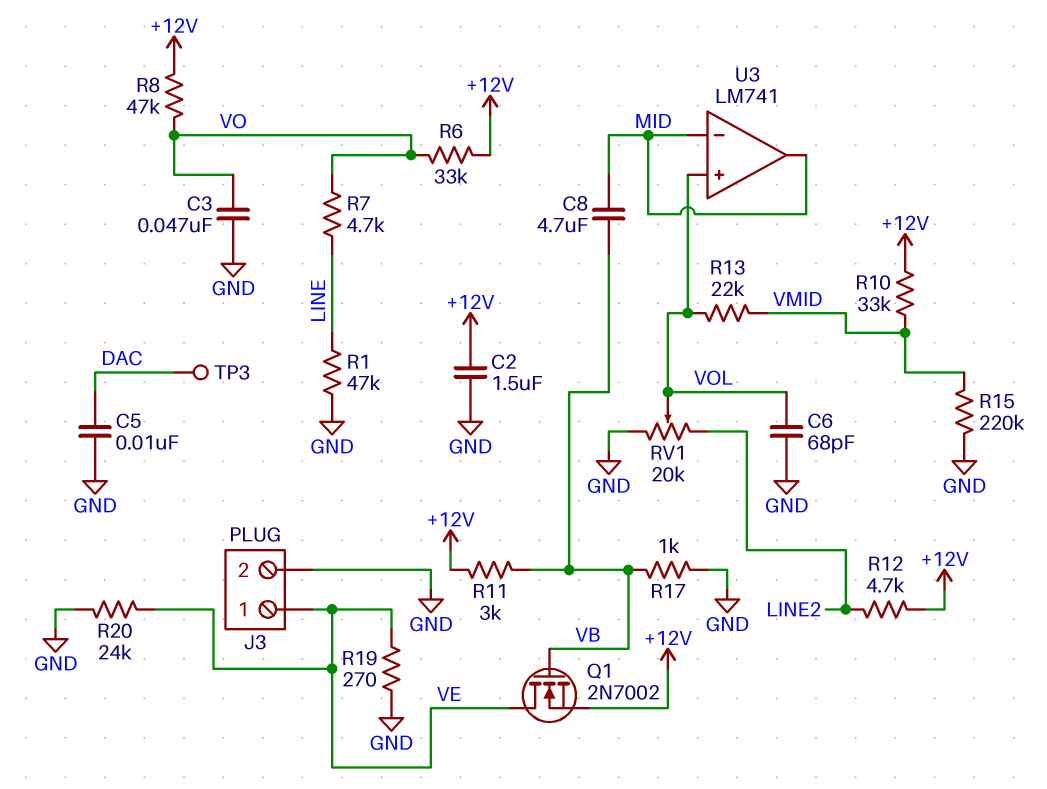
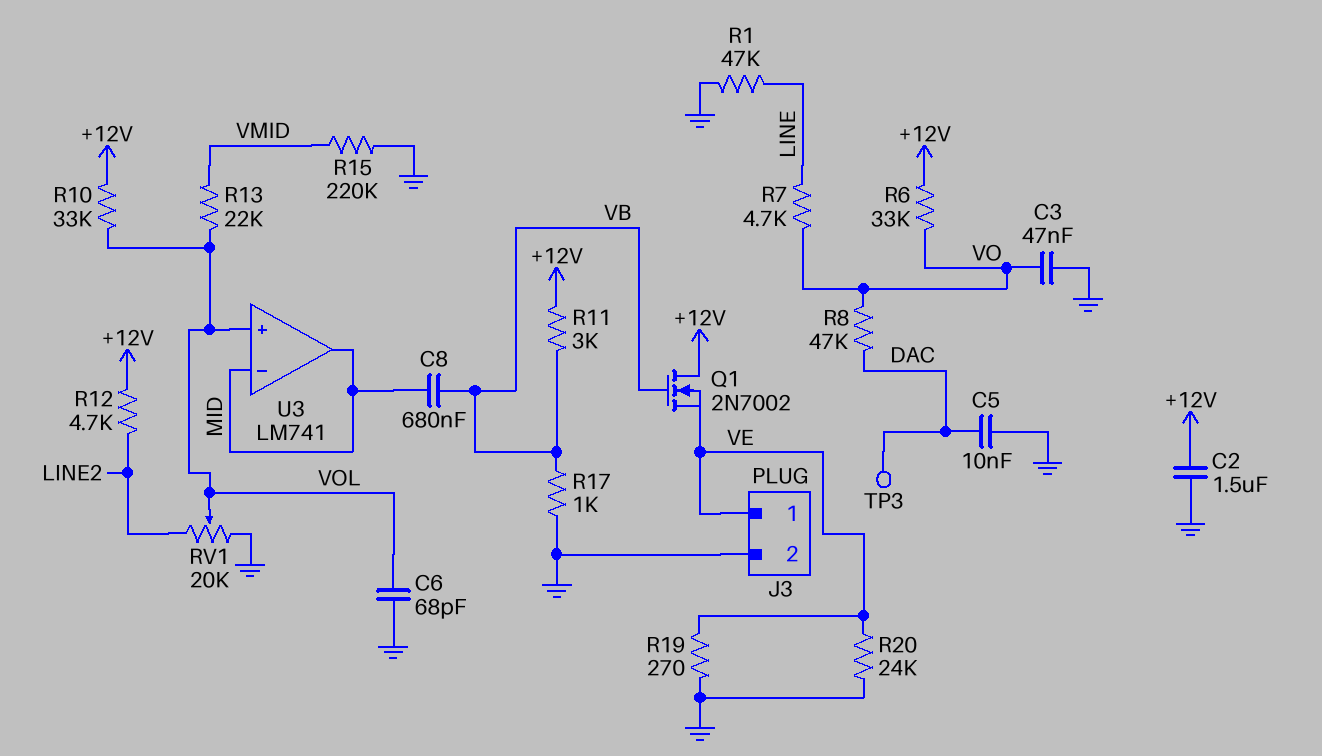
C8: 4.7uF (MID, VB) -> 680nF (MID, VB)
Q1: NMOS 2N7002 (G VB, D VE, S +12V) -> NMOS 2N7002 (G VB, D +12V, S VE)
R8: 47k (+12V, VO) -> 47k (DAC, VO)
R10: 33k (+12V, VMID) -> 33k (+12V, VOL)

